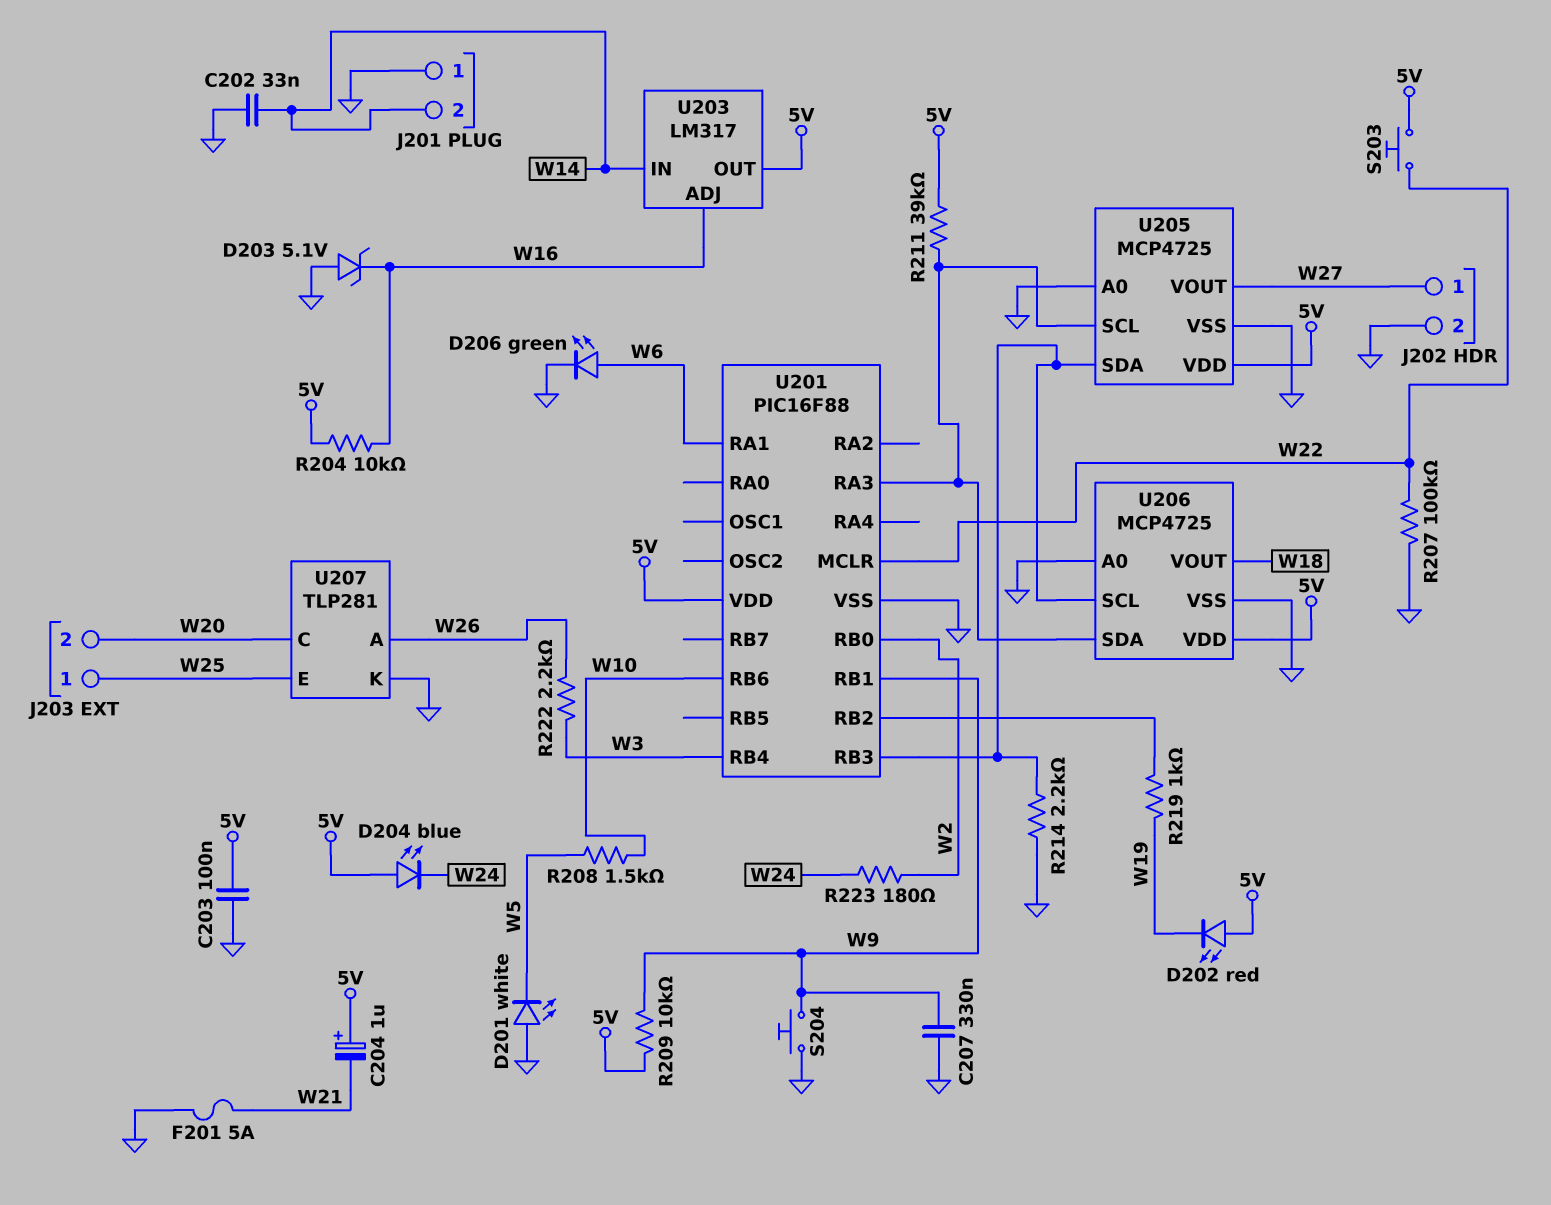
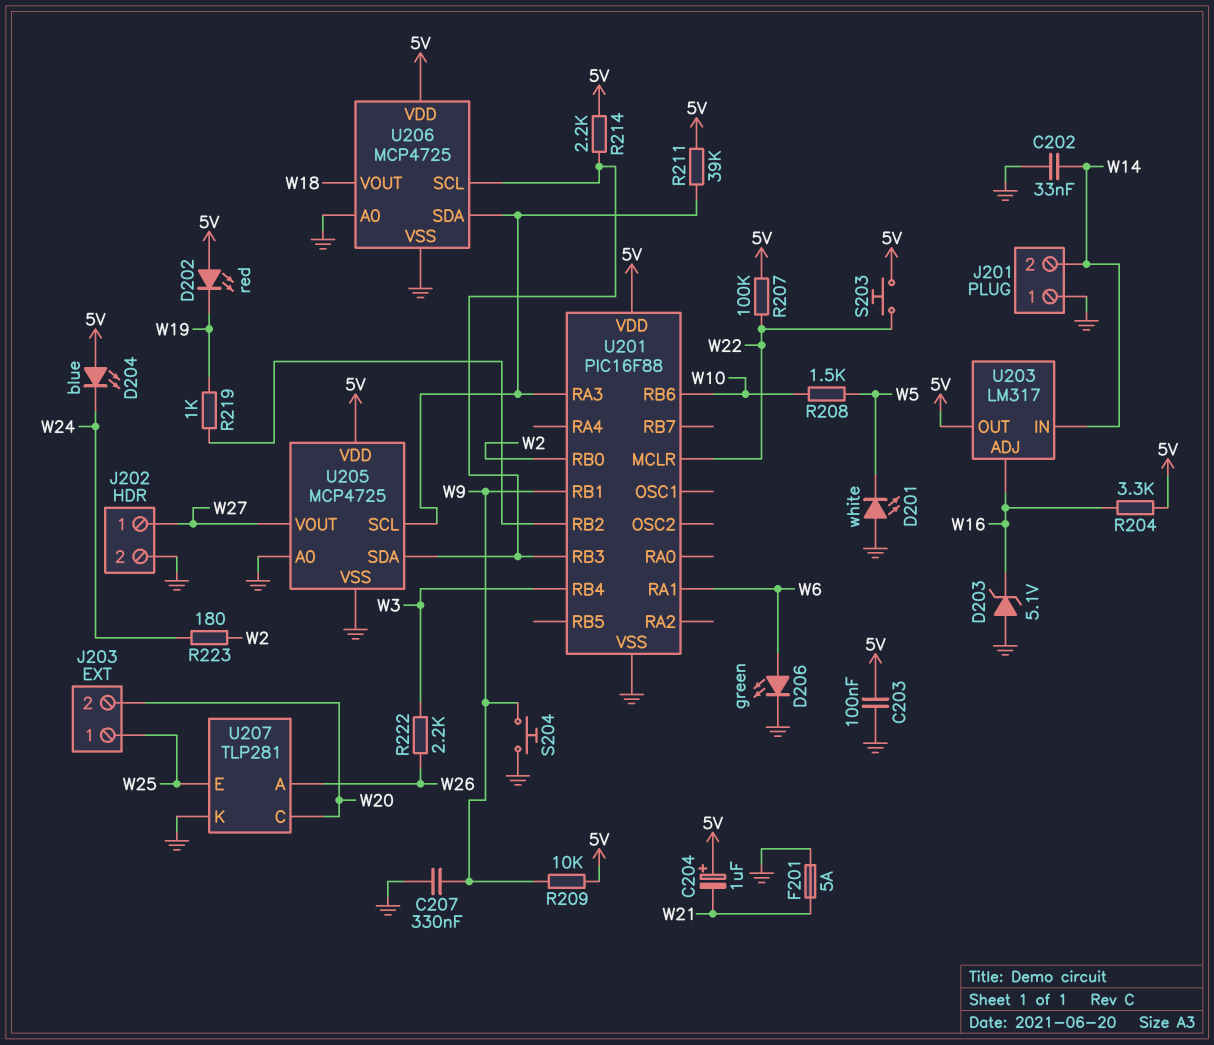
R204: 10k (5V, W16) -> 3.3k (5V, W16)
R207: 100k (GND, W22) -> 100k (5V, W22)
R214: 2.2k (GND, U201/RB3) -> 2.2k (5V, U201/RB3)

